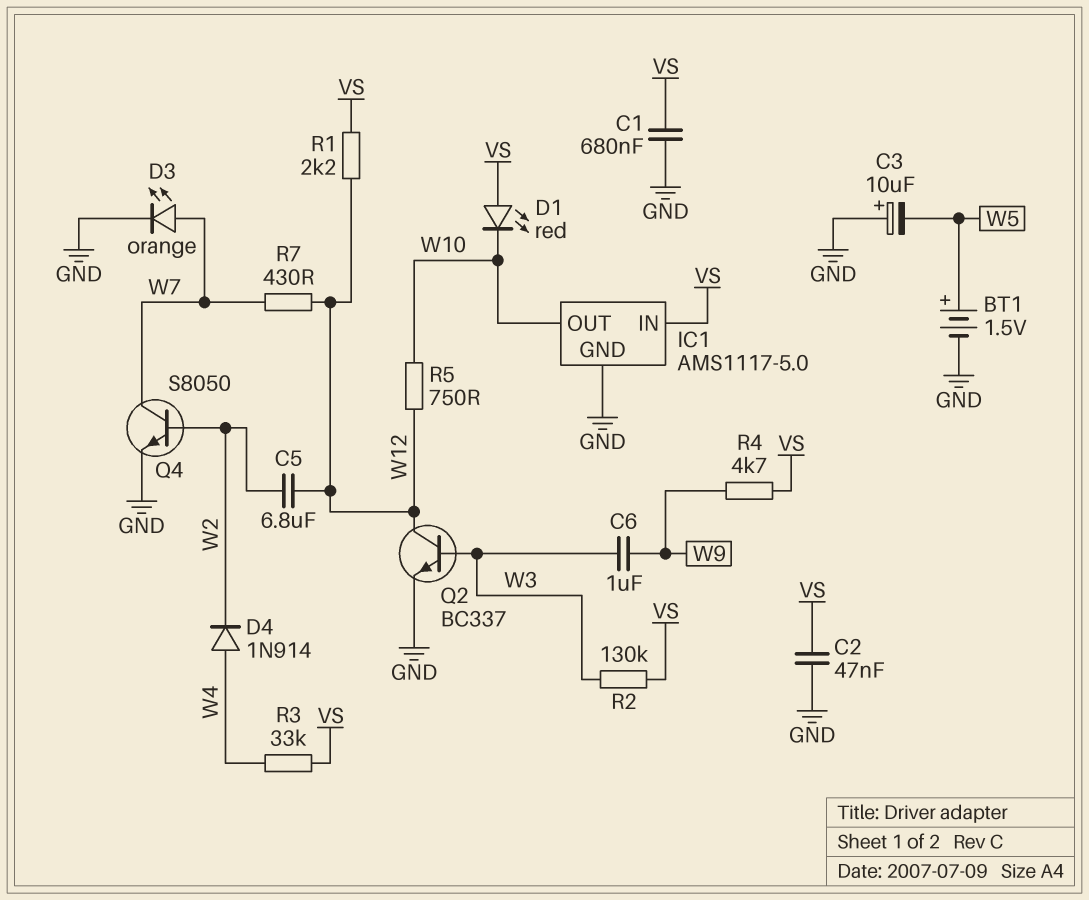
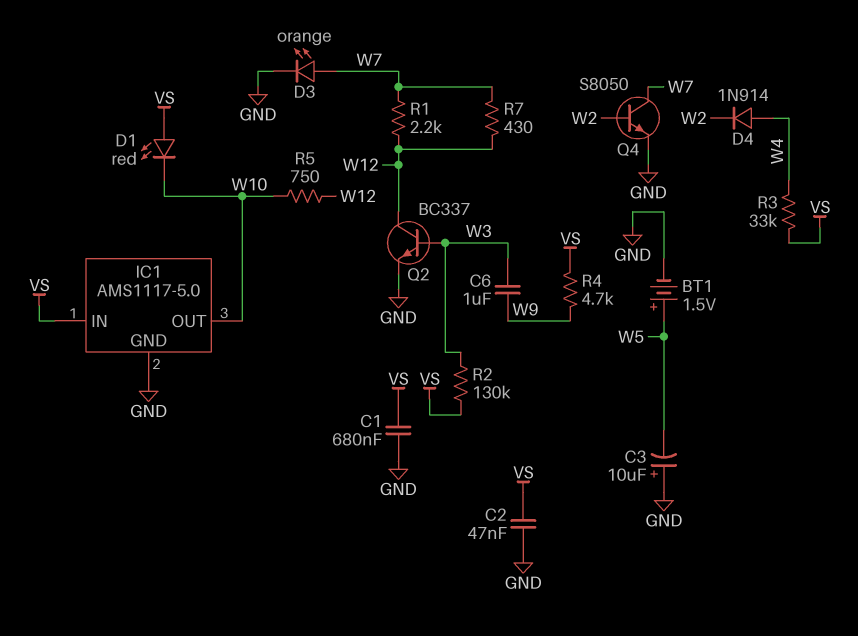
C5: 6.8uF (W2, W12) -> none
R1: 2.2k (VS, W12) -> 2.2k (W7, W12)

